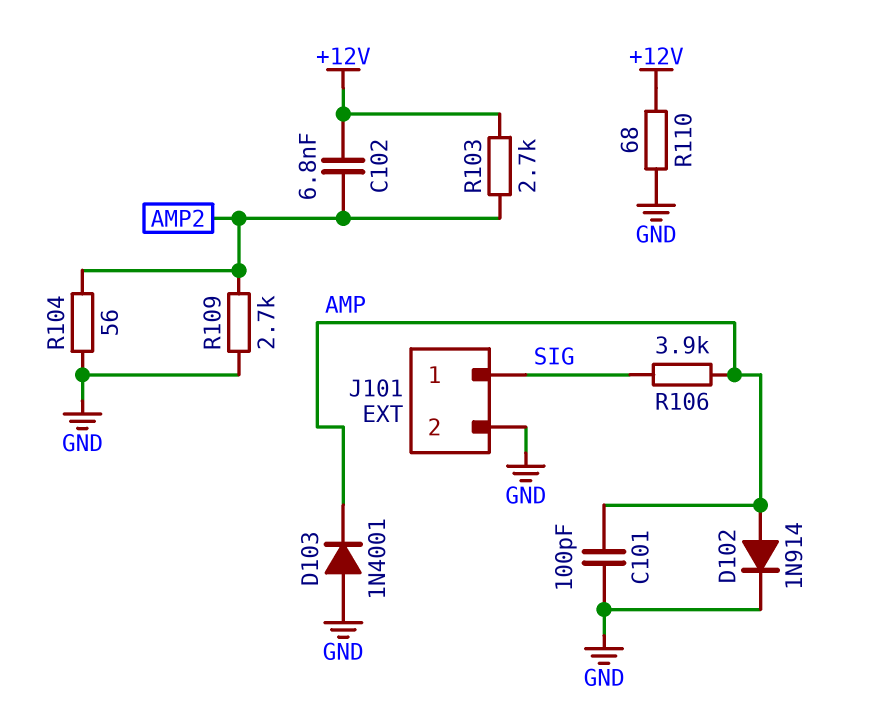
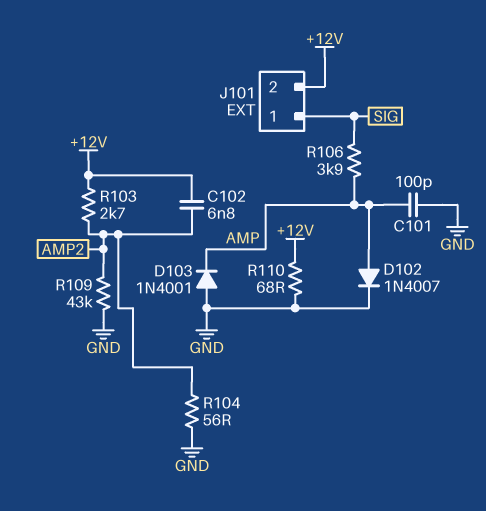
D102: diode 1N914 (A AMP, K GND) -> diode 1N4007 (A AMP, K GND)
J101 pin 2: GND -> +12V
R109: 2.7k (AMP2, GND) -> 43k (AMP2, GND)

